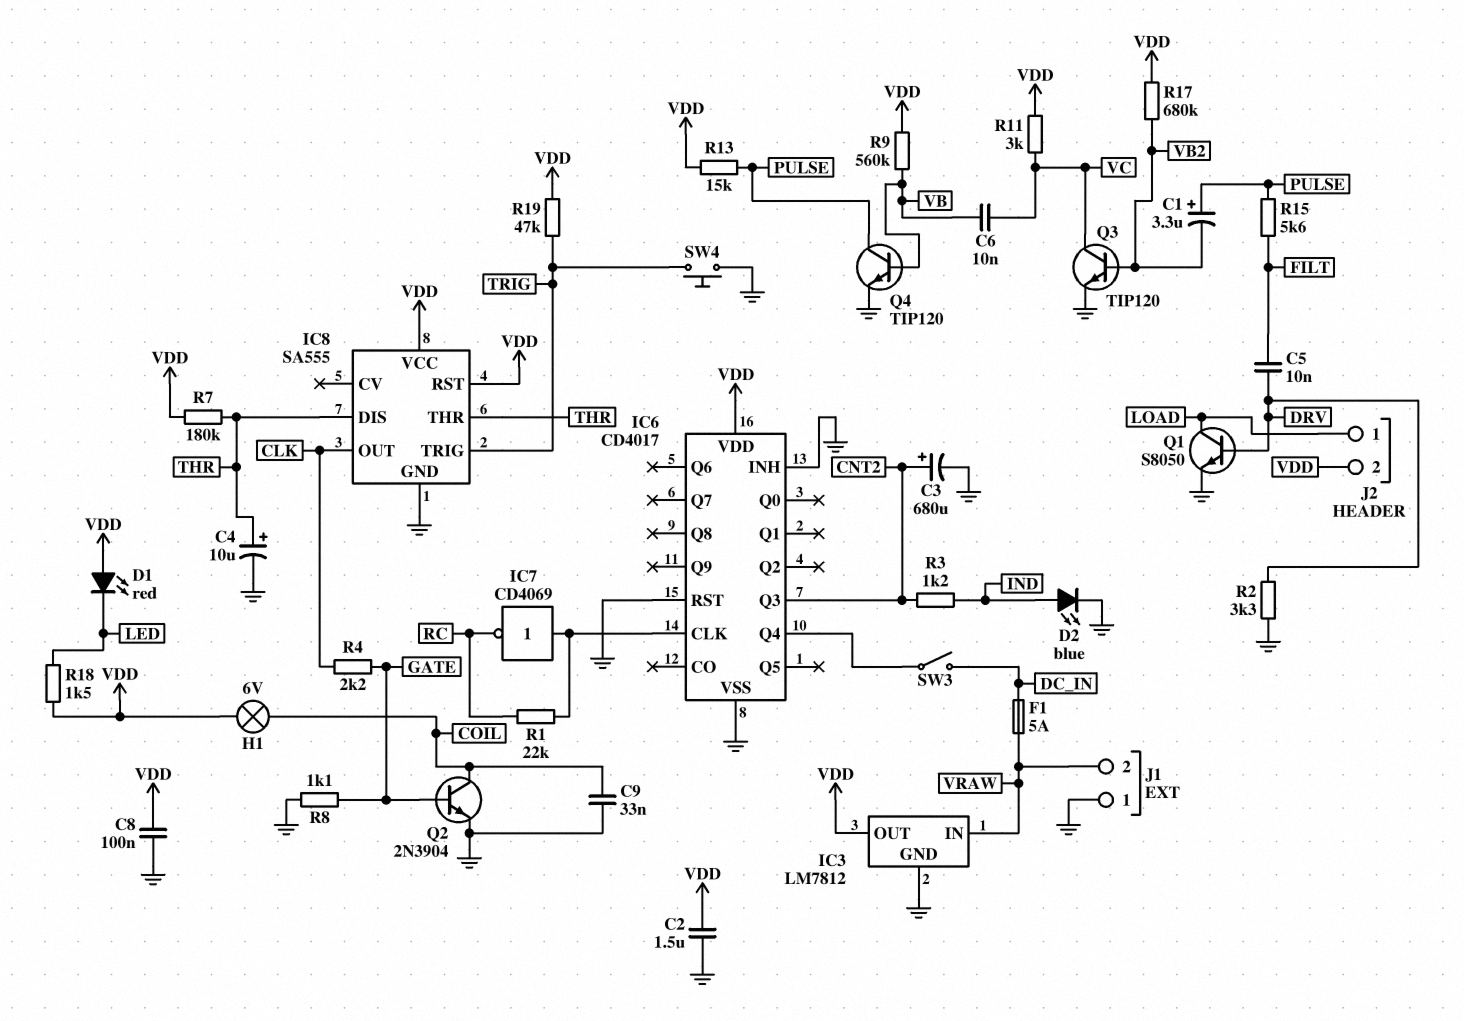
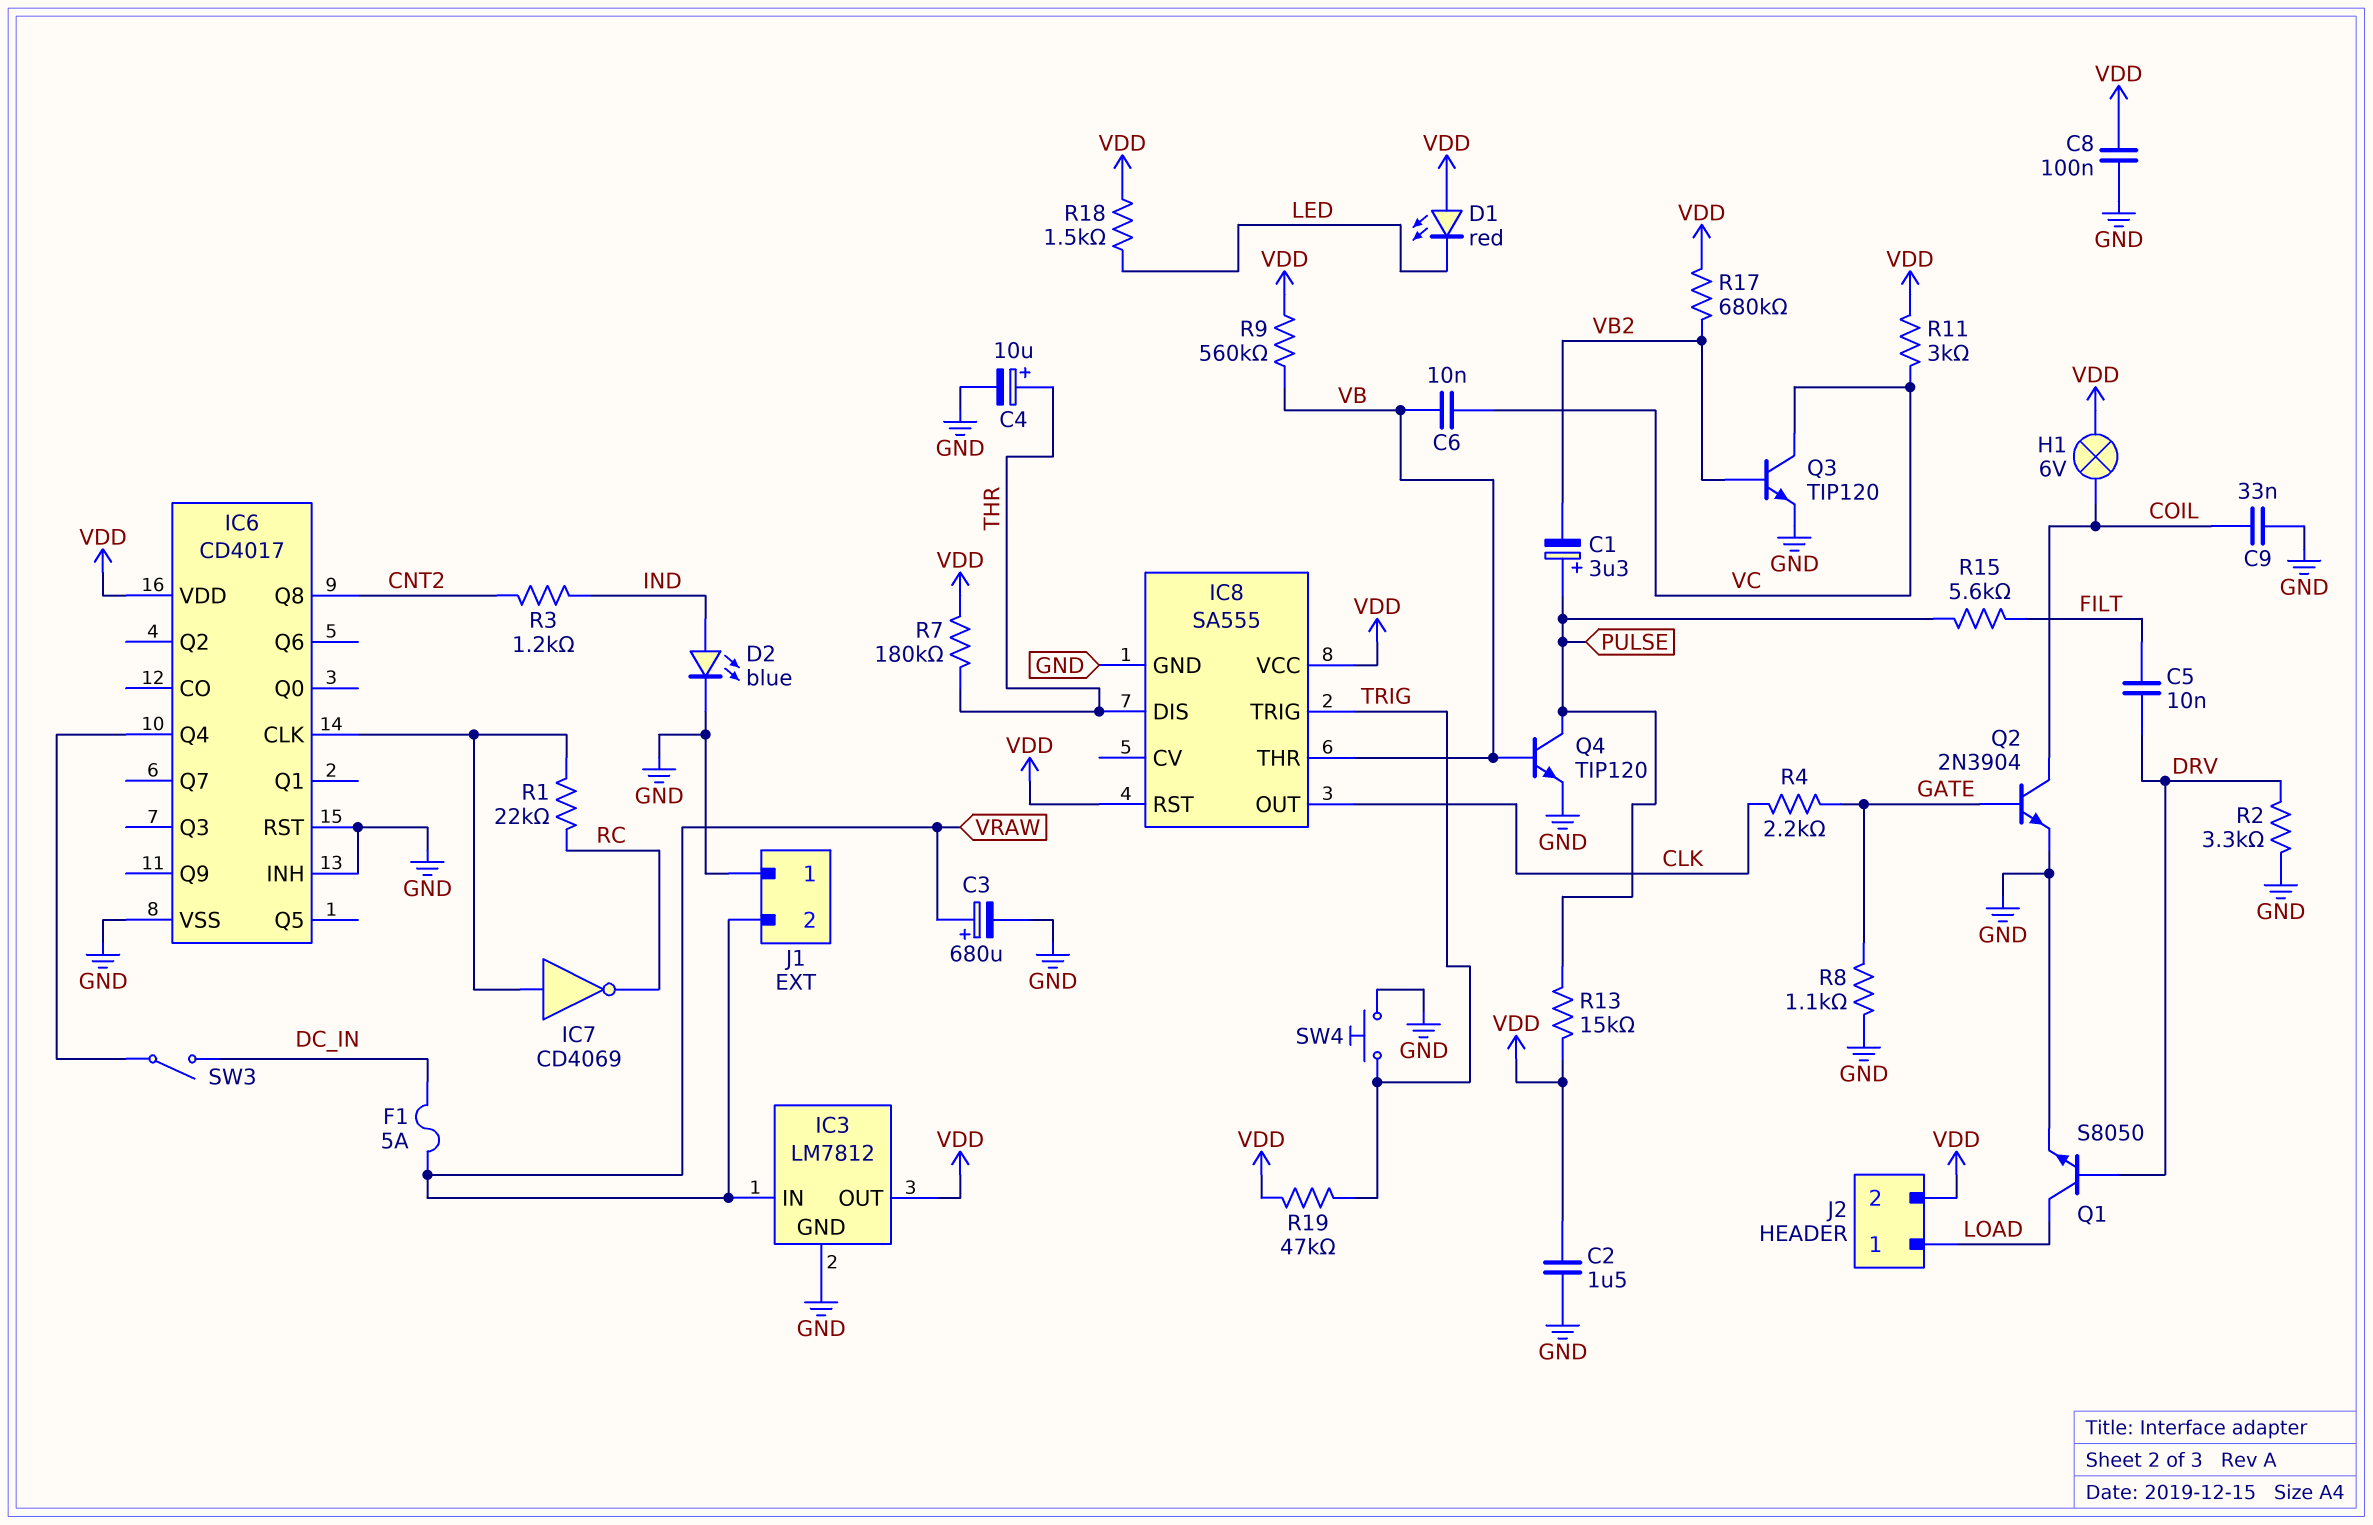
C3: 680uF (plus CNT2, minus GND) -> 680uF (plus VRAW, minus GND)
IC6 pin Q3: CNT2 -> none
IC6 pin Q8: none -> CNT2
IC8 pin THR: THR -> VB

